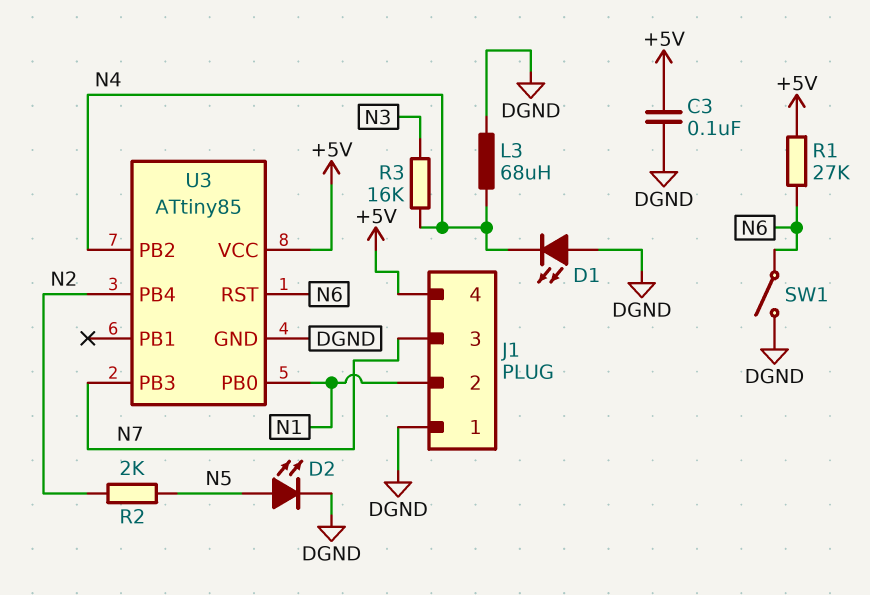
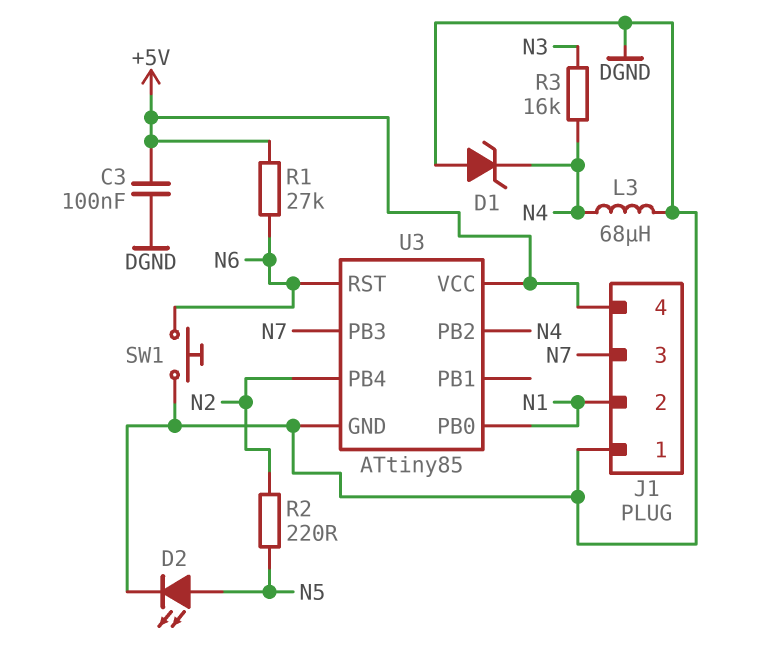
D1: LED (A DGND, K N4) -> zener (A DGND, K N4)
R2: 2k (N2, N5) -> 220 (N2, N5)
SW1: switch (DGND, N6) -> button (DGND, N6)

